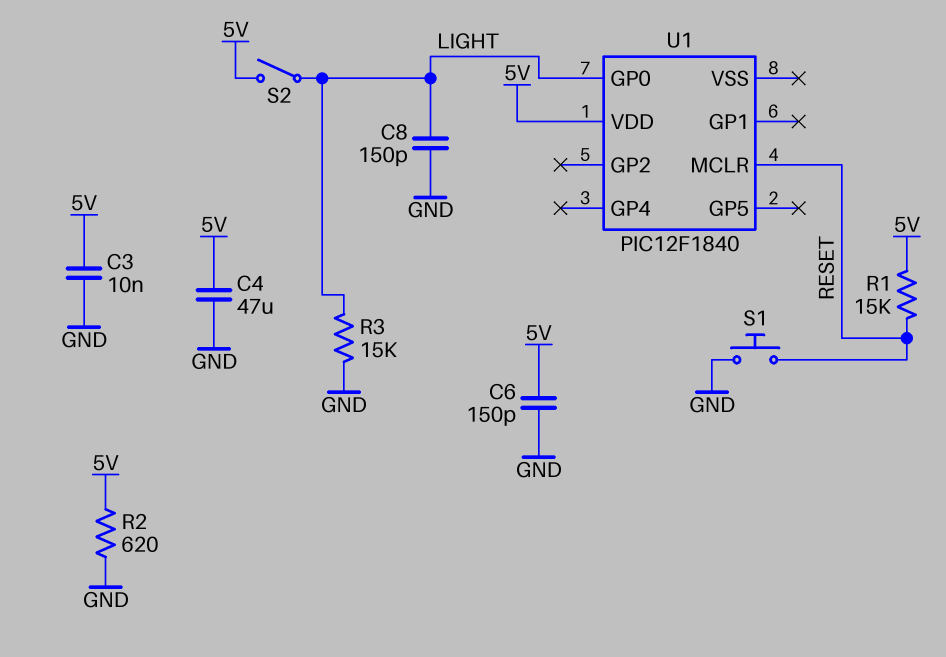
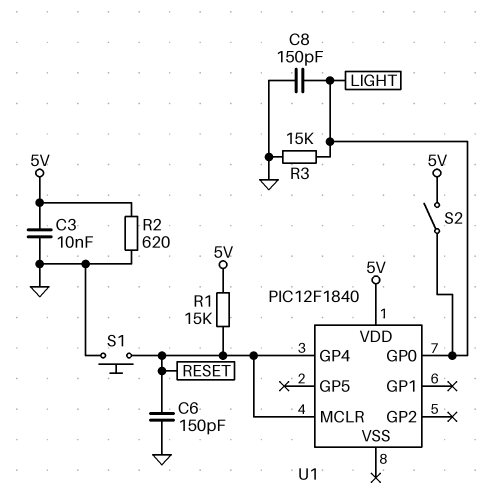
C4: 47uF (5V, GND) -> none
C6: 150pF (5V, GND) -> 150pF (GND, RESET)
U1 pin GP4: none -> RESET

